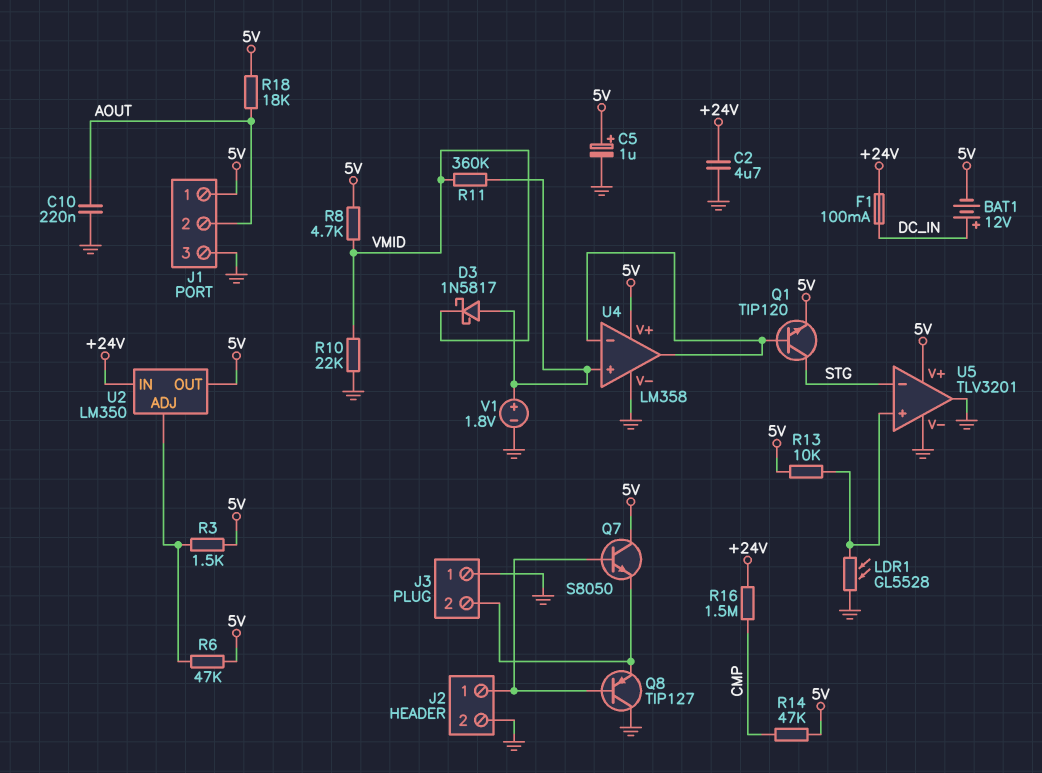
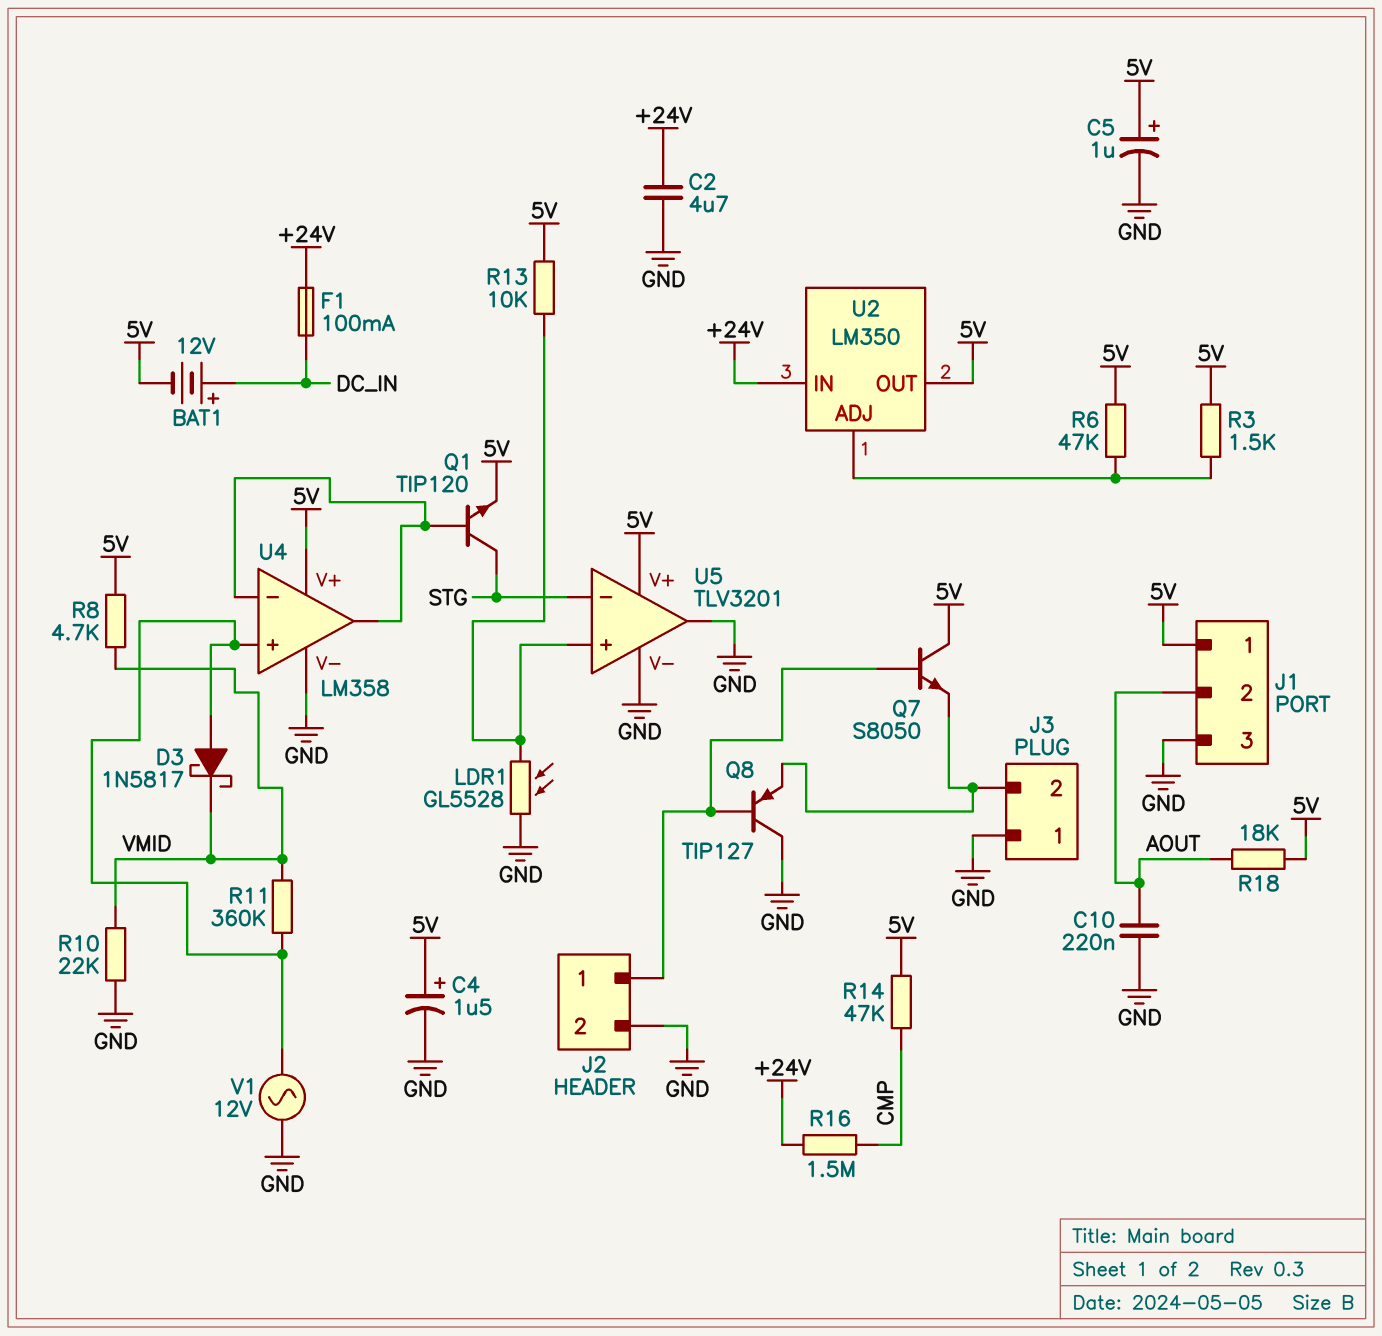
C4: none -> 1.5uF (plus 5V, minus GND)
V1: 1.8V (plus U4/in+, minus GND) -> AC 12V (GND, U4/in+)

